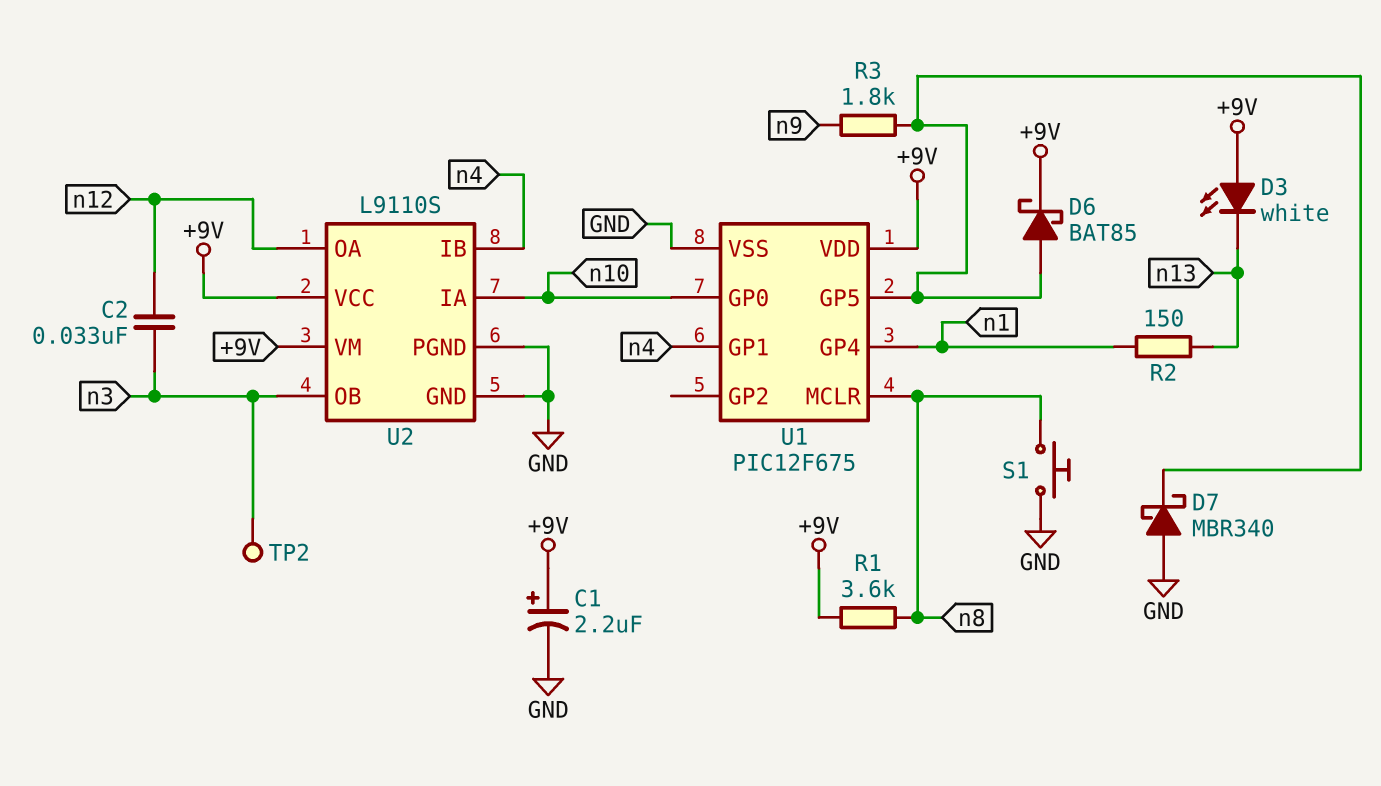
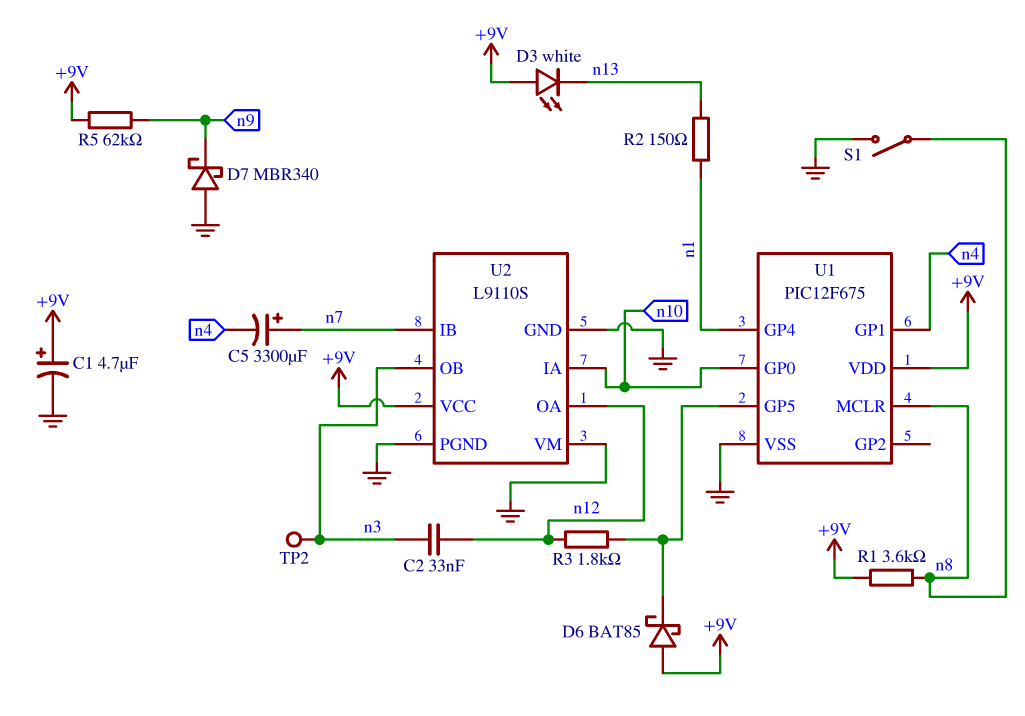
C1: 2.2uF (plus +9V, minus GND) -> 4.7uF (plus +9V, minus GND)
C5: none -> 3300uF (plus n7, minus n4)
D6: schottky BAT85 (A U1/GP5, K +9V) -> schottky BAT85 (A +9V, K U1/GP5)
D7: schottky MBR340 (A GND, K U1/GP5) -> schottky MBR340 (A GND, K n9)
R3: 1.8k (U1/GP5, n9) -> 1.8k (U1/GP5, n12)
R5: none -> 62k (+9V, n9)
S1: button (GND, n8) -> switch (GND, n8)
U2 pin IB: n4 -> n7
U2 pin VM: +9V -> GND

